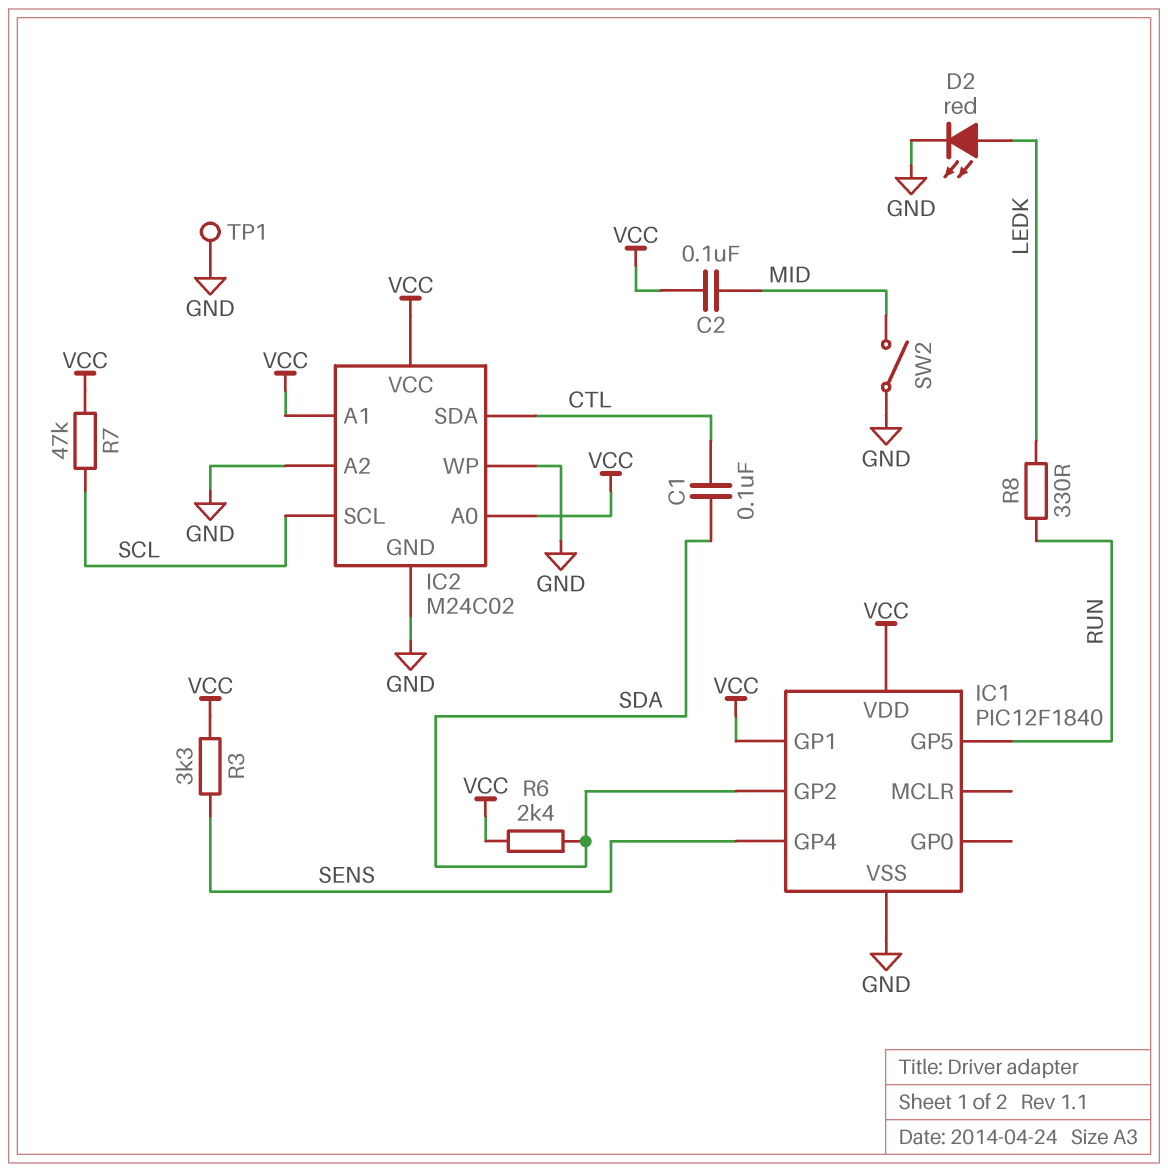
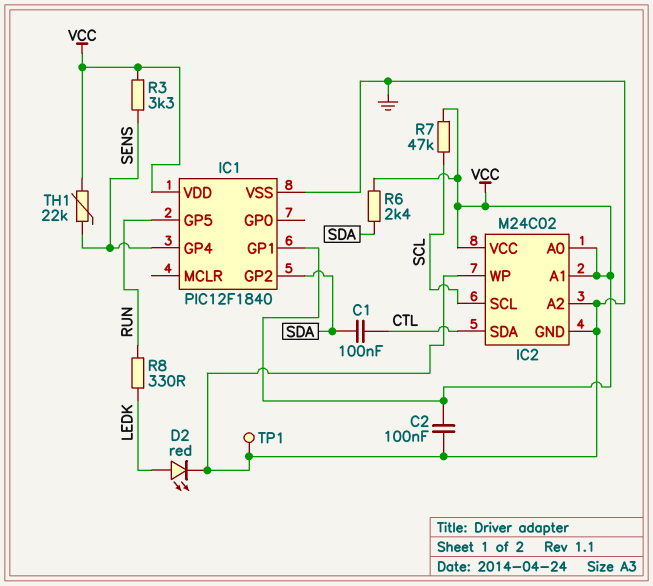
C2: 100nF (MID, VCC) -> 100nF (GND, VCC)
SW2: switch (GND, MID) -> none
TH1: none -> 22k (SENS, VCC)

